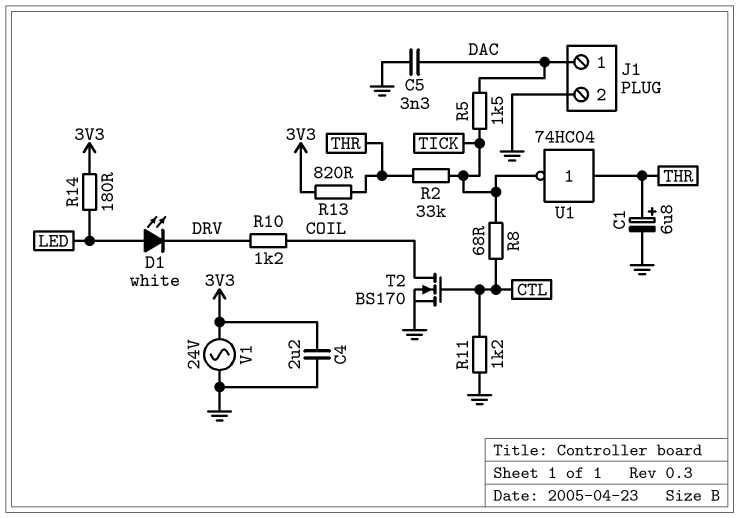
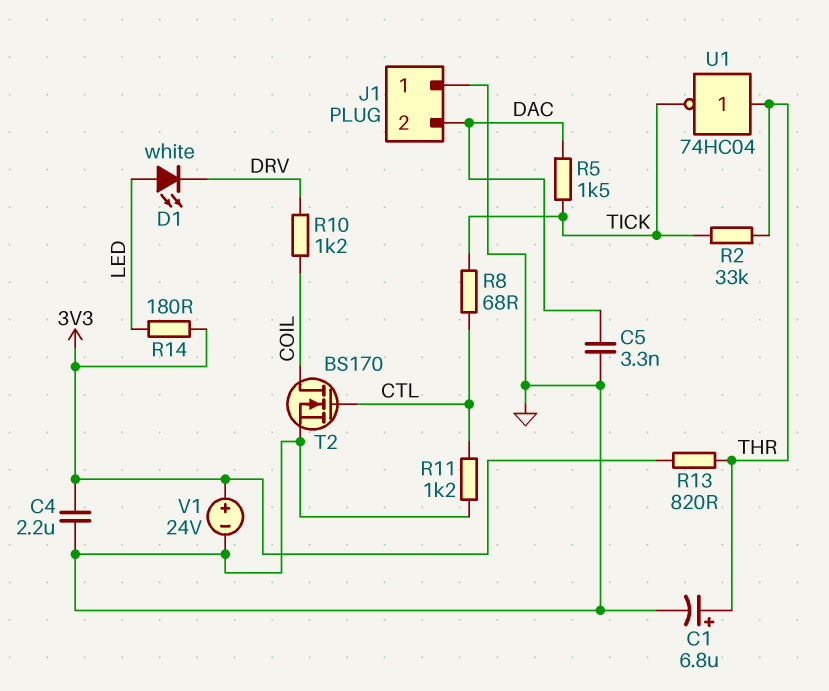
J1 pin 1: DAC -> GND
J1 pin 2: GND -> DAC
V1: AC 24V (3V3, GND) -> 24V (plus 3V3, minus GND)

